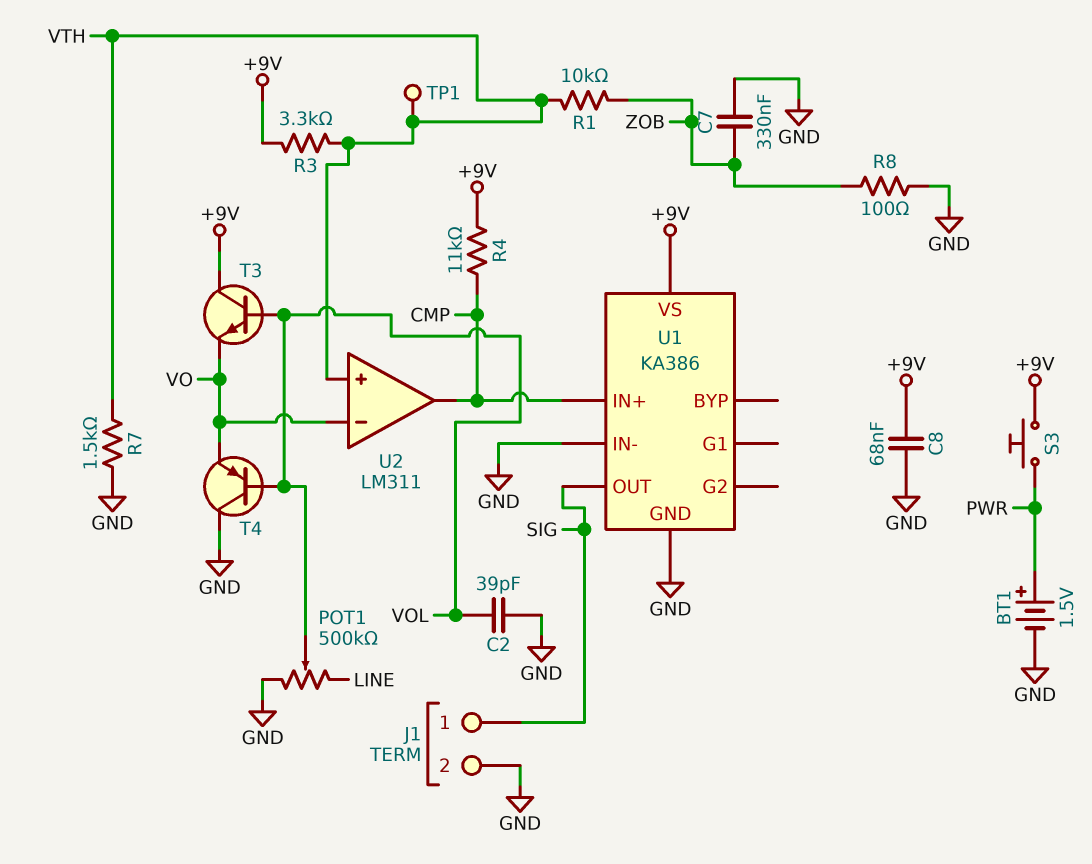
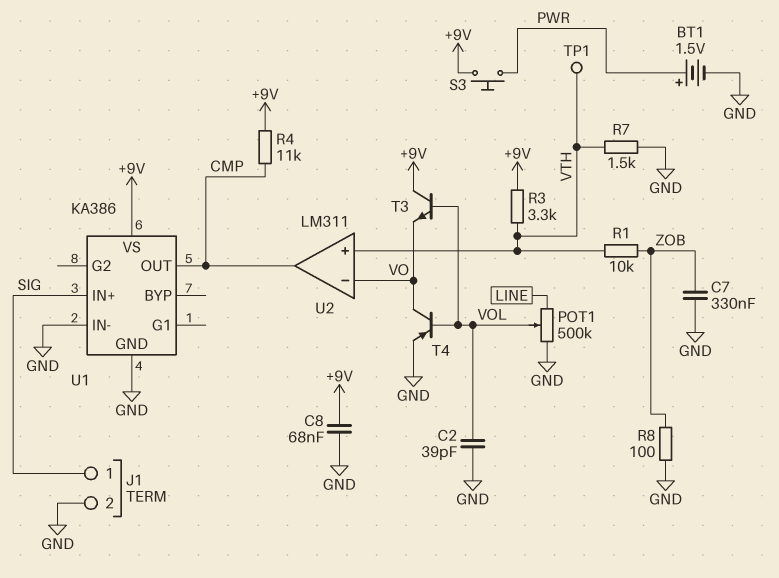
T4: PNP (B VOL, C GND, E VO) -> PNP (B VOL, C VO, E GND)
U1 pin IN+: CMP -> SIG
U1 pin OUT: SIG -> CMP

